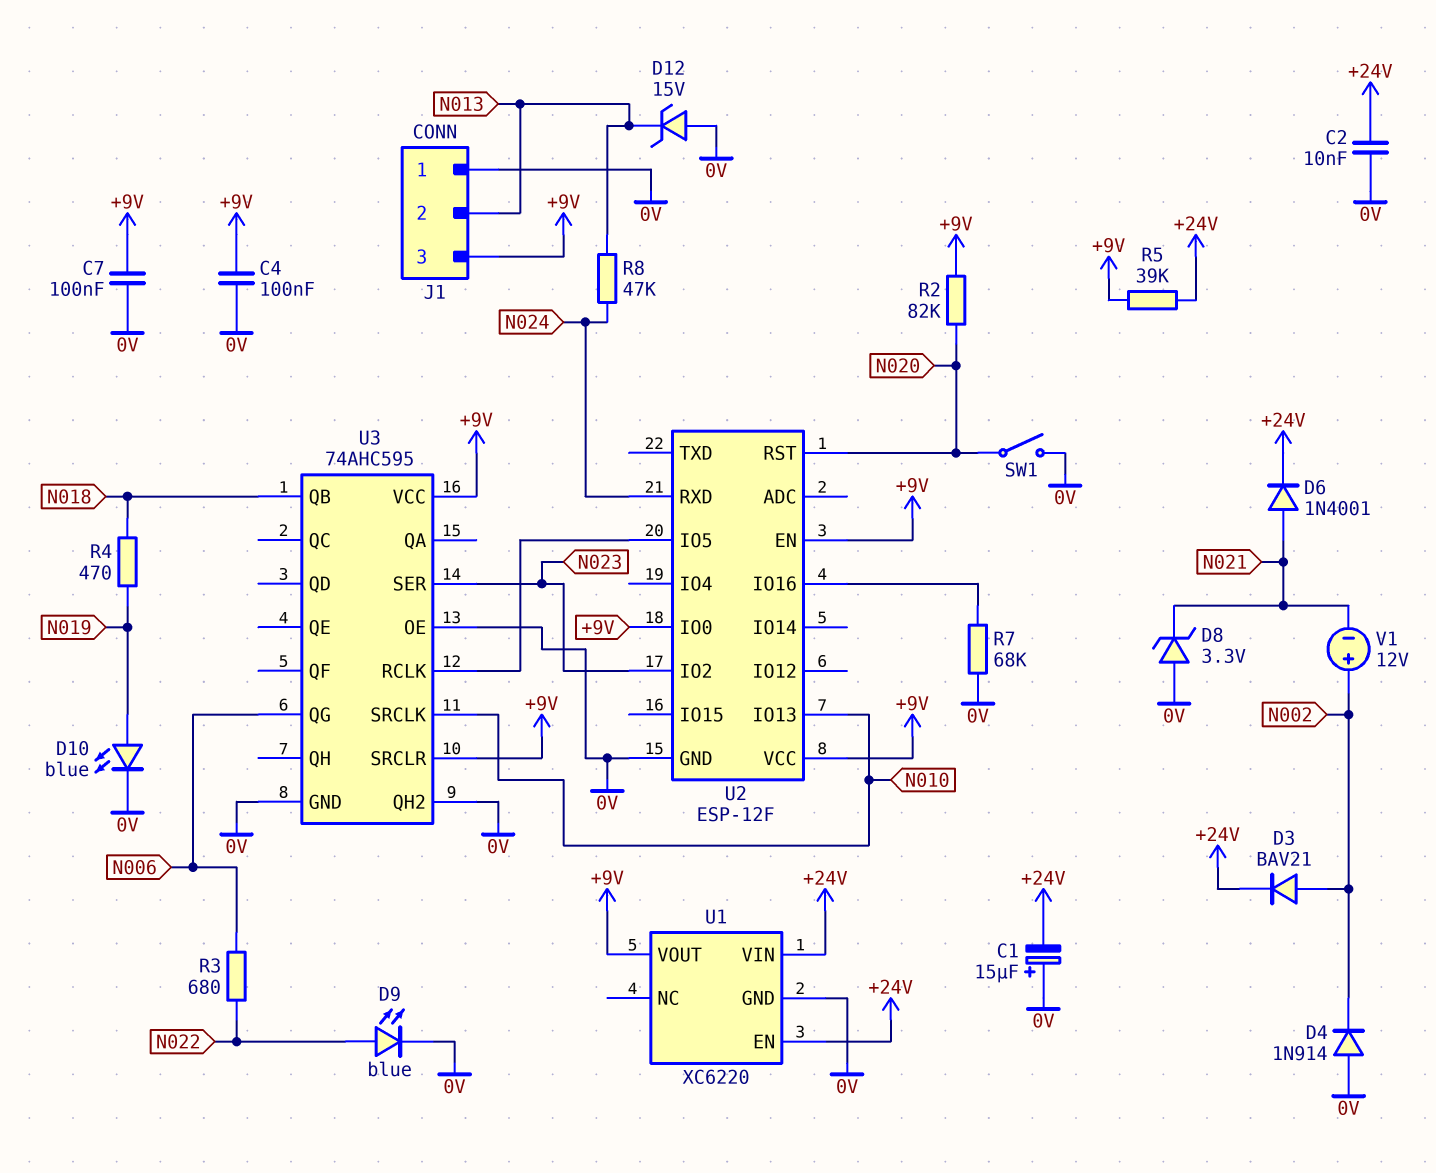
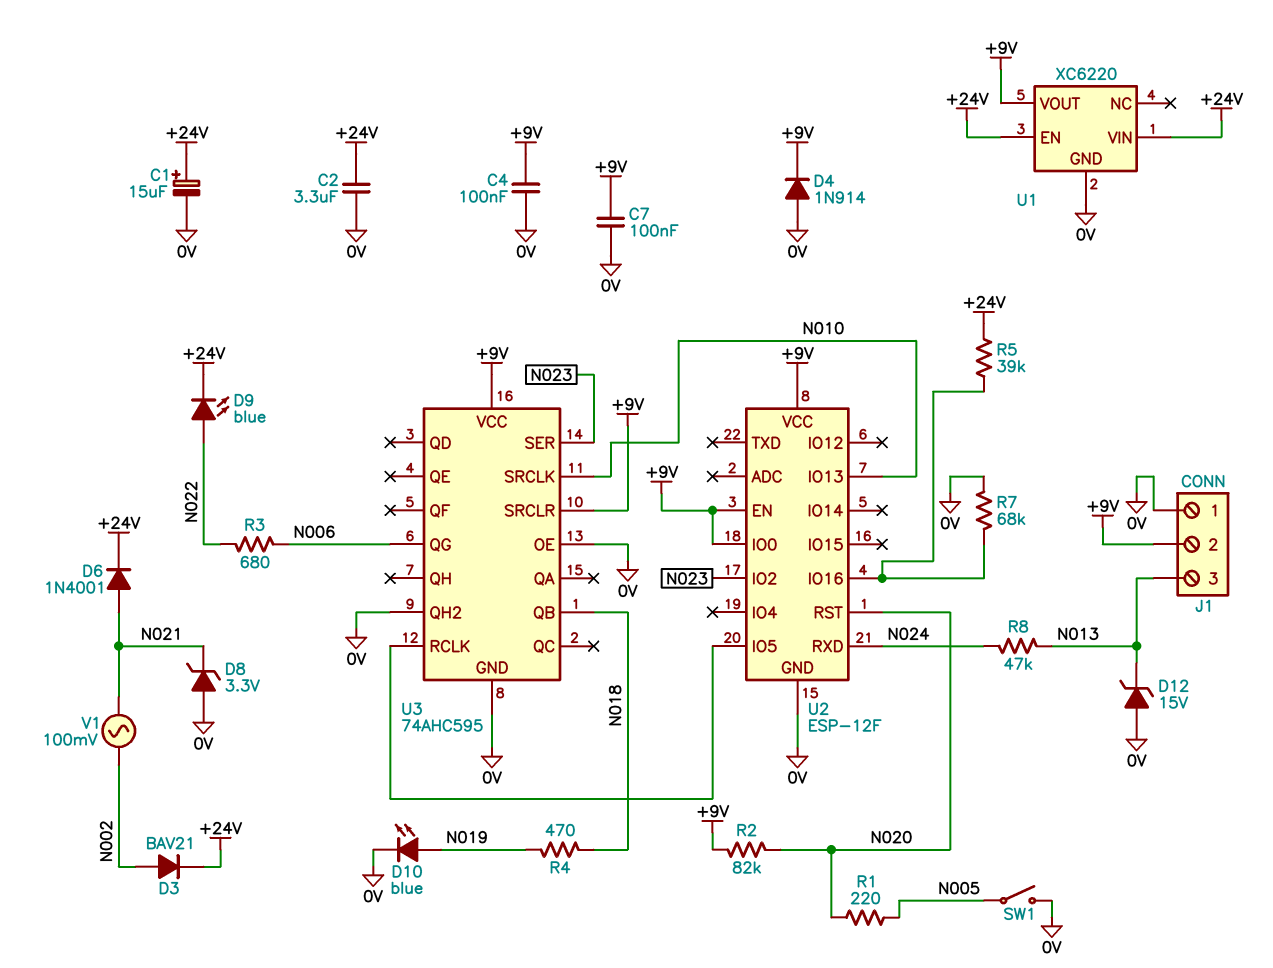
C1: 15uF (plus 0V, minus +24V) -> 15uF (plus +24V, minus 0V)
C2: 10nF (+24V, 0V) -> 3.3uF (+24V, 0V)
D4: diode 1N914 (A 0V, K N002) -> diode 1N914 (A 0V, K +9V)
D9: LED blue (A N022, K 0V) -> LED blue (A N022, K +24V)
J1 pin 2: N013 -> +9V
J1 pin 3: +9V -> N013
R1: none -> 220 (N005, N020)
R5: 39k (+9V, +24V) -> 39k (+24V, U2/IO16)
SW1: switch (0V, N020) -> switch (0V, N005)
V1: 12V (plus N002, minus N021) -> AC 100mV (N002, N021)

